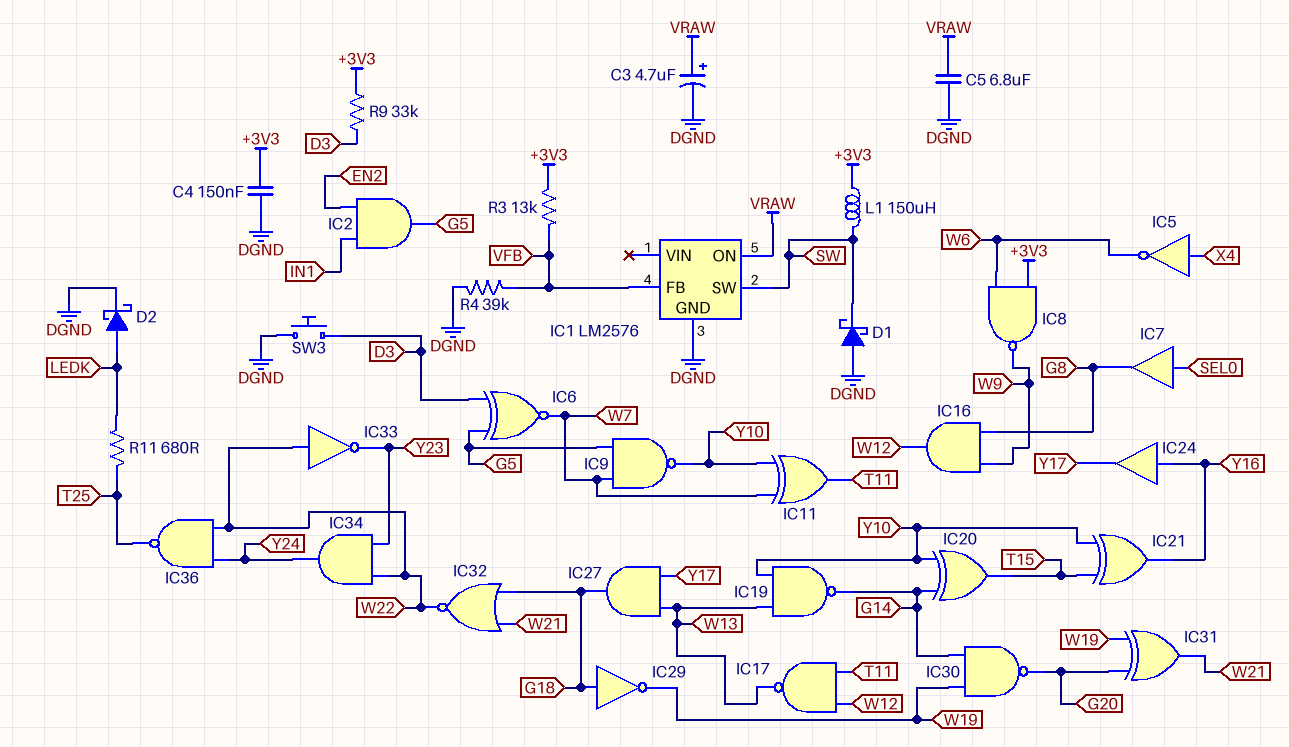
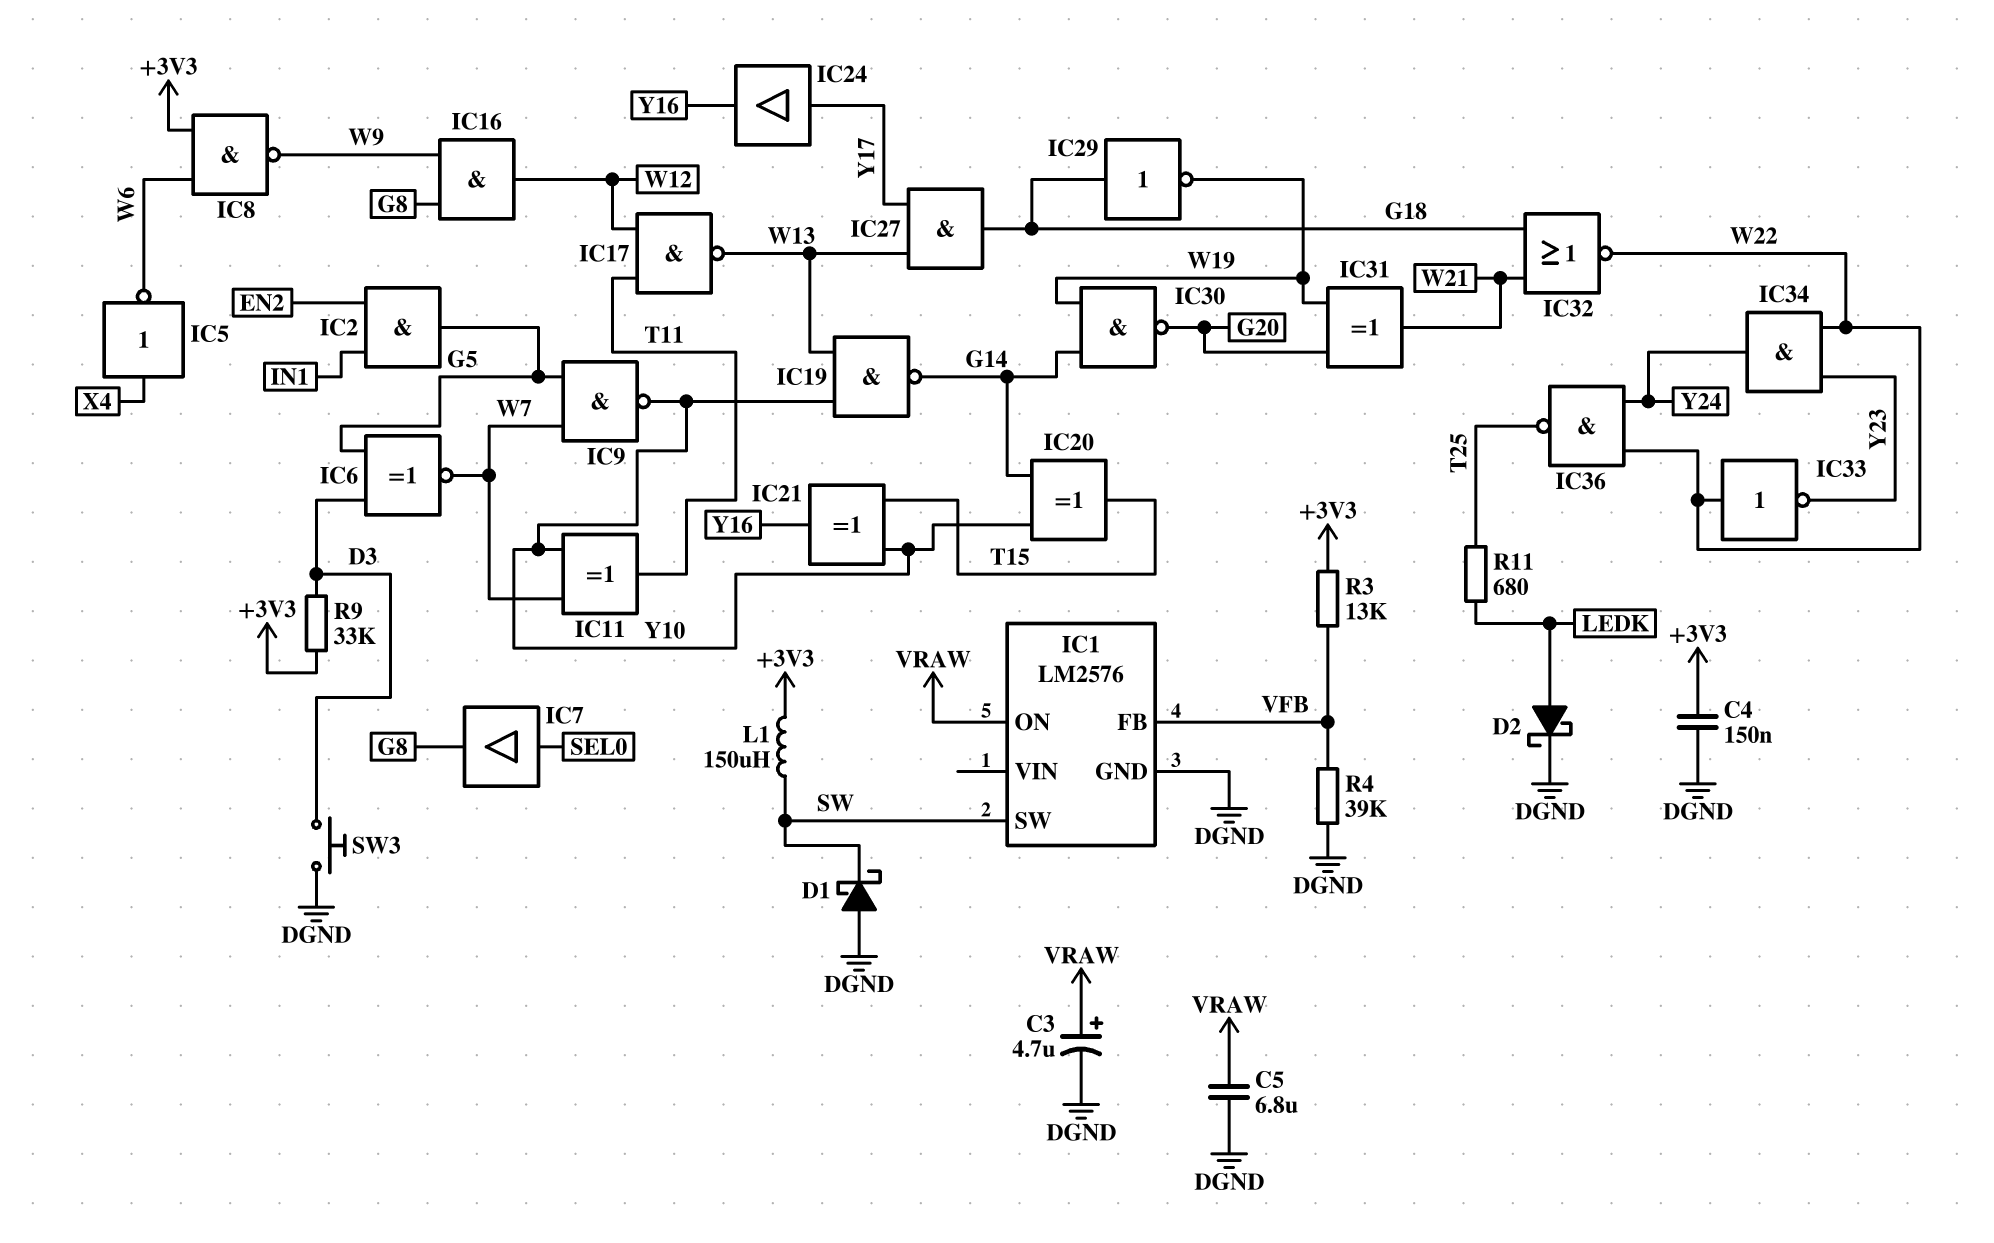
IC24: buffer (in Y16, out Y17) -> buffer (in Y17, out Y16)

